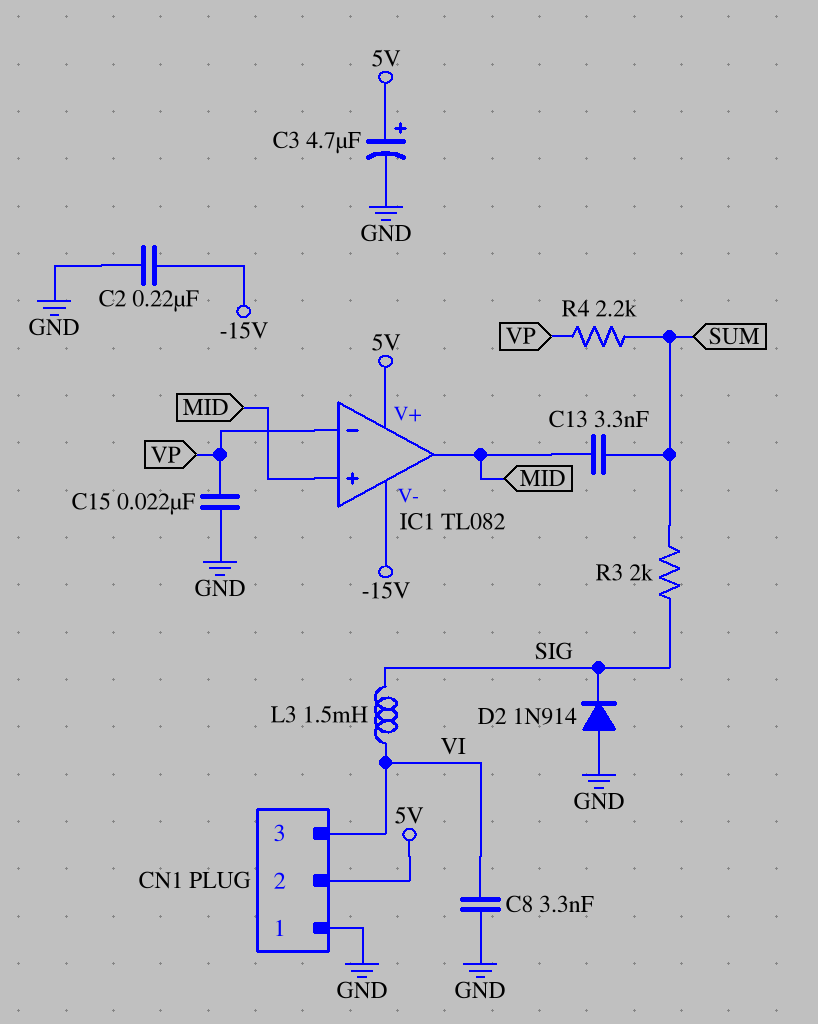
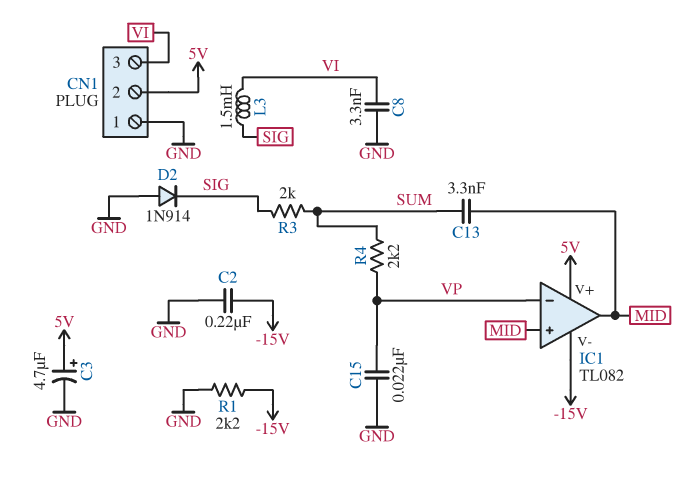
R1: none -> 2.2k (-15V, GND)

